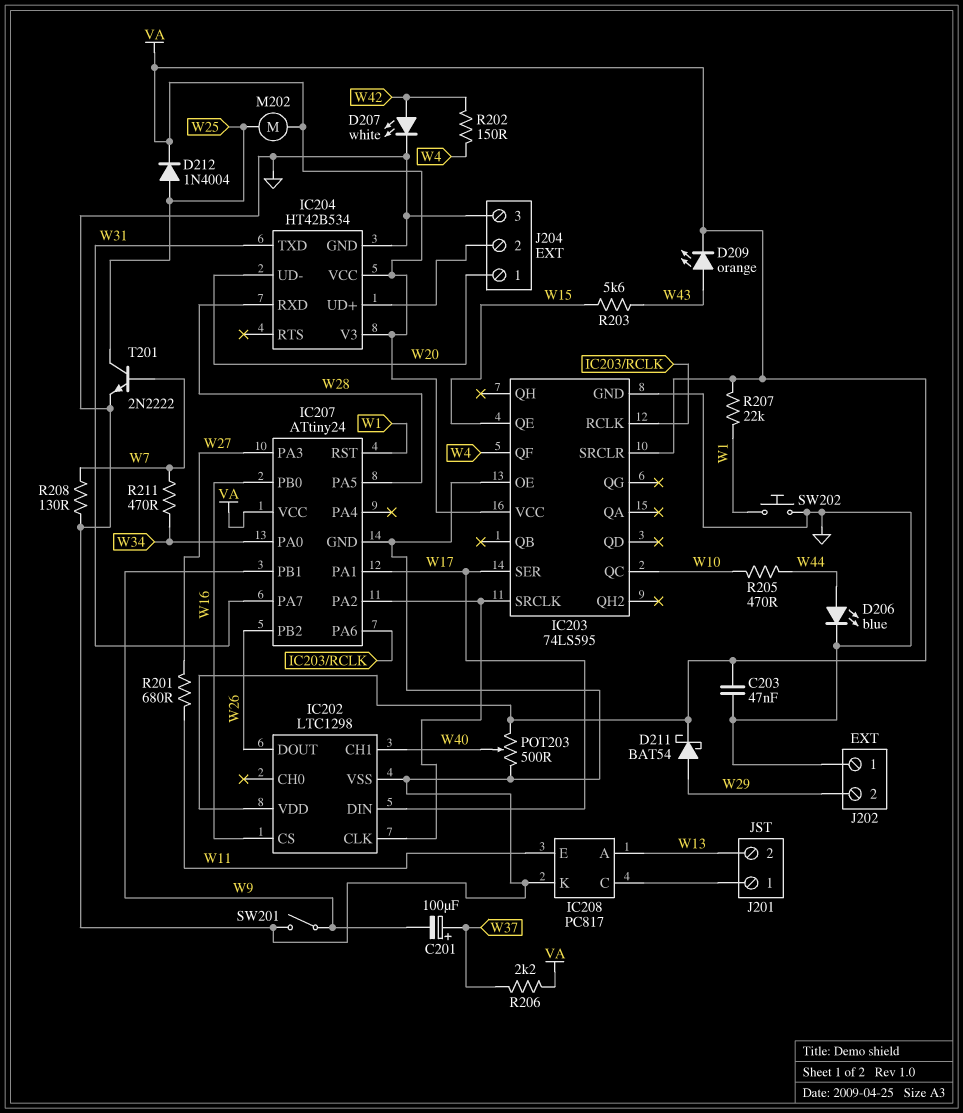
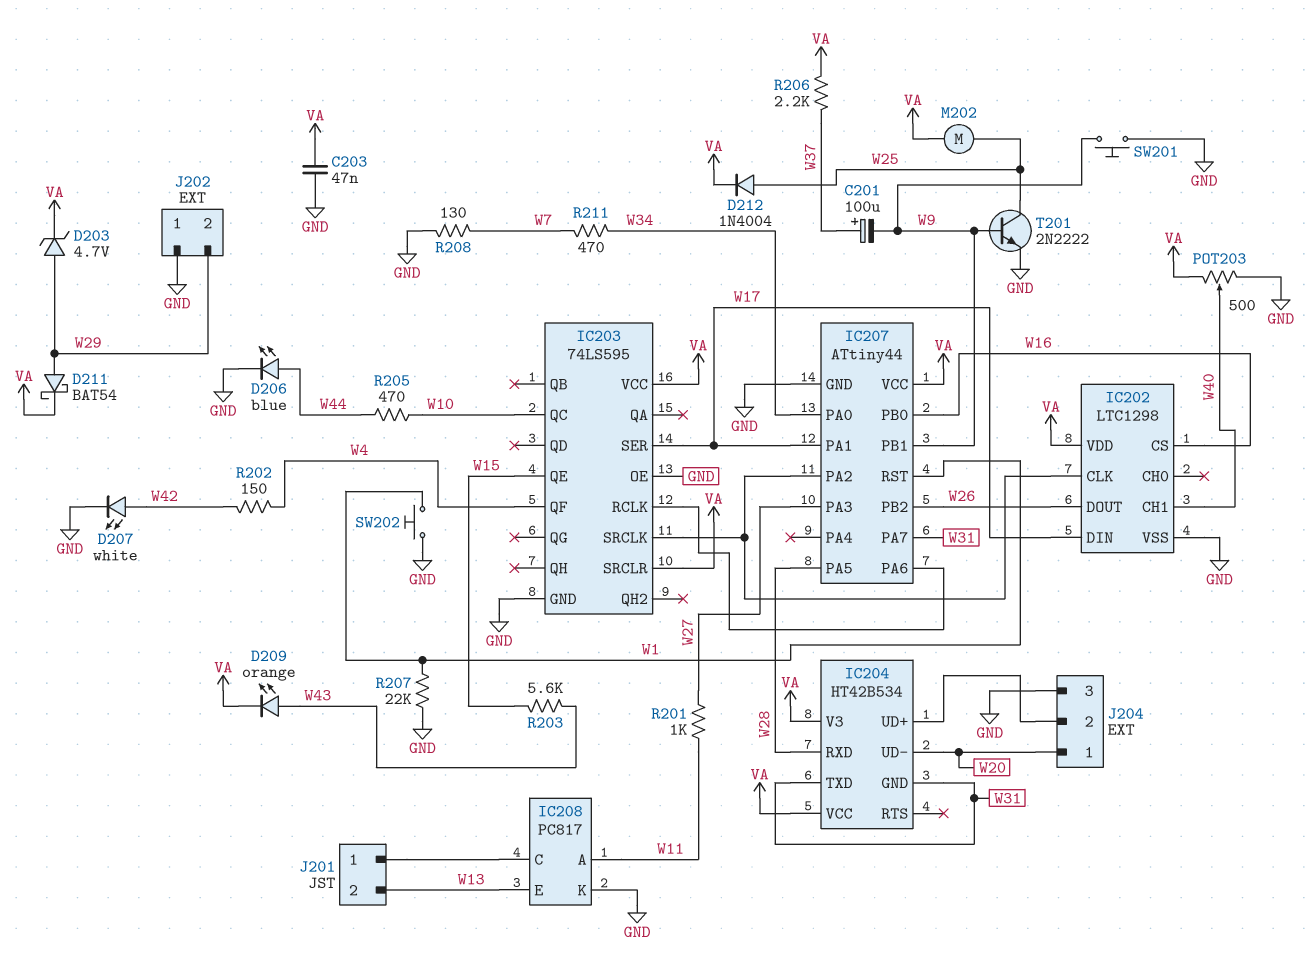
D203: none -> zener 4.7V (A W29, K VA)
IC204 pin GND: GND -> W31
IC207: ATtiny24 -> ATtiny44
IC208 pin A: W13 -> W11
IC208 pin E: W11 -> W13
R201: 680 (W11, W27) -> 1k (W11, W27)
R207: 22k (VA, W1) -> 22k (GND, W1)
SW201: switch (GND, W9) -> button (GND, W9)
T201: NPN 2N2222 (B W7, C W25, E GND) -> NPN 2N2222 (B W9, C W25, E GND)

